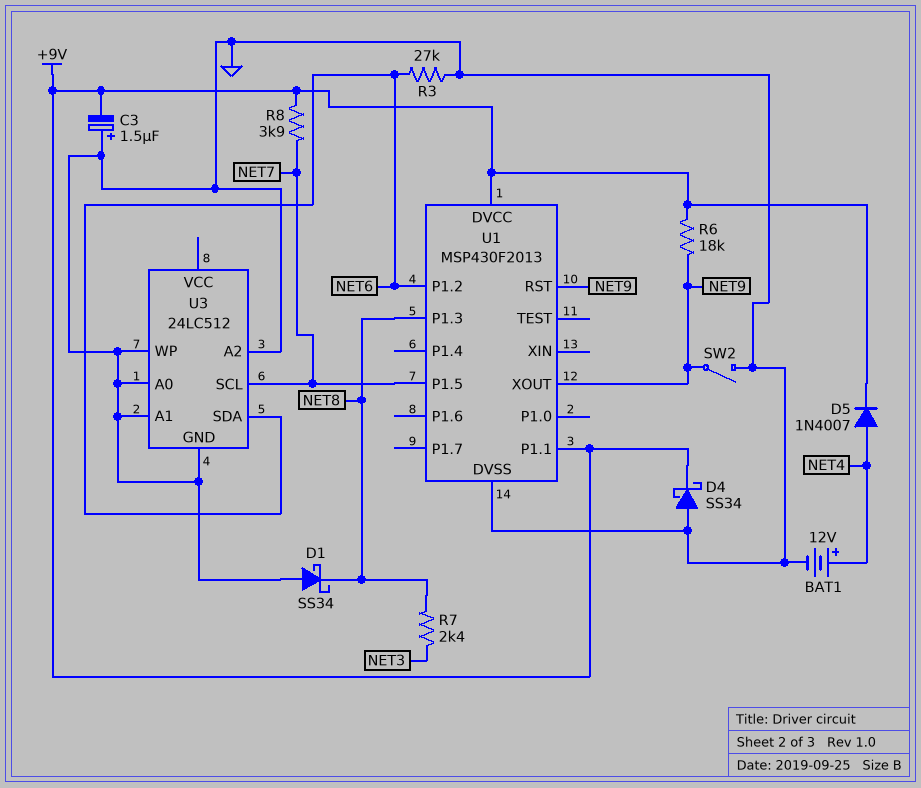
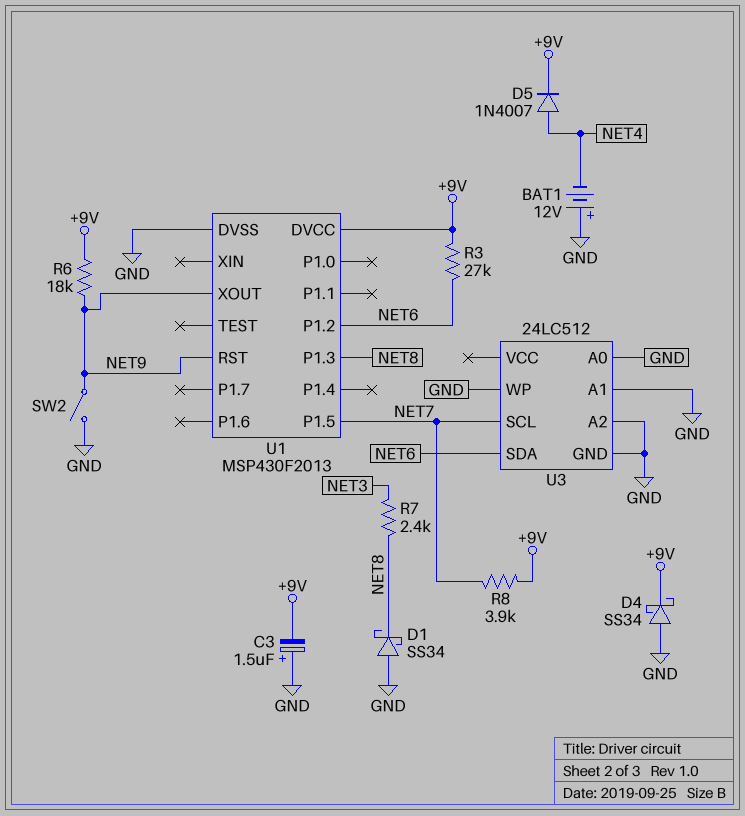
BAT1: 12V (plus NET4, minus GND) -> 12V (plus GND, minus NET4)
R3: 27k (GND, NET6) -> 27k (+9V, NET6)
U1 pin P1.1: +9V -> none

